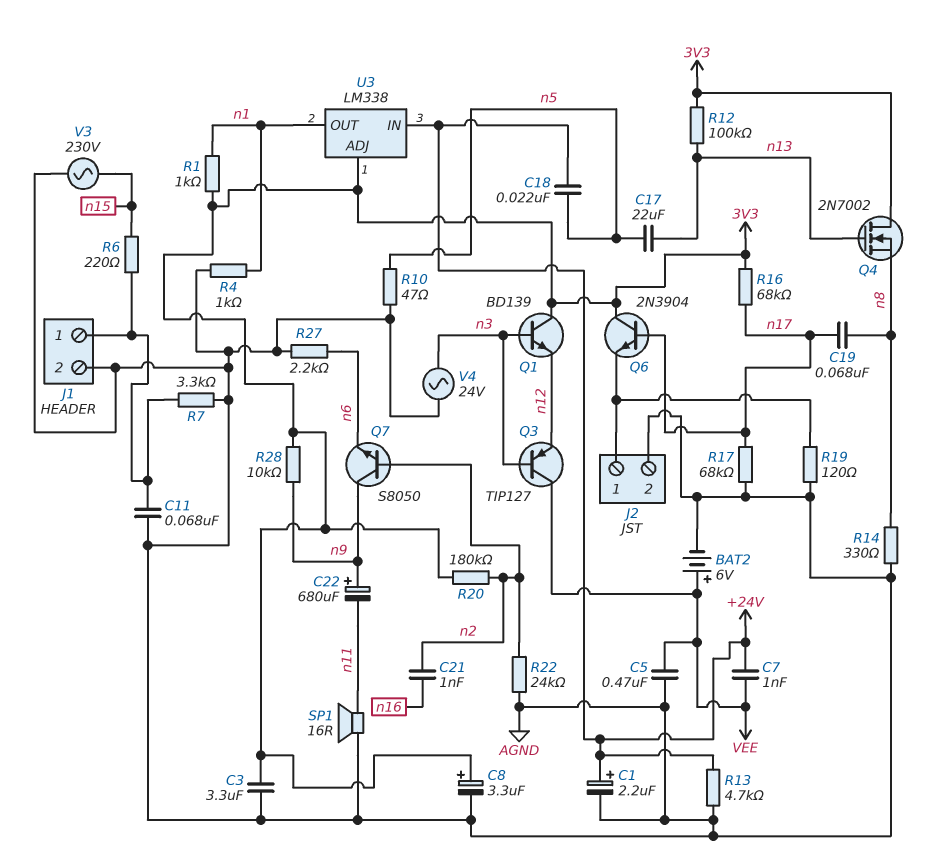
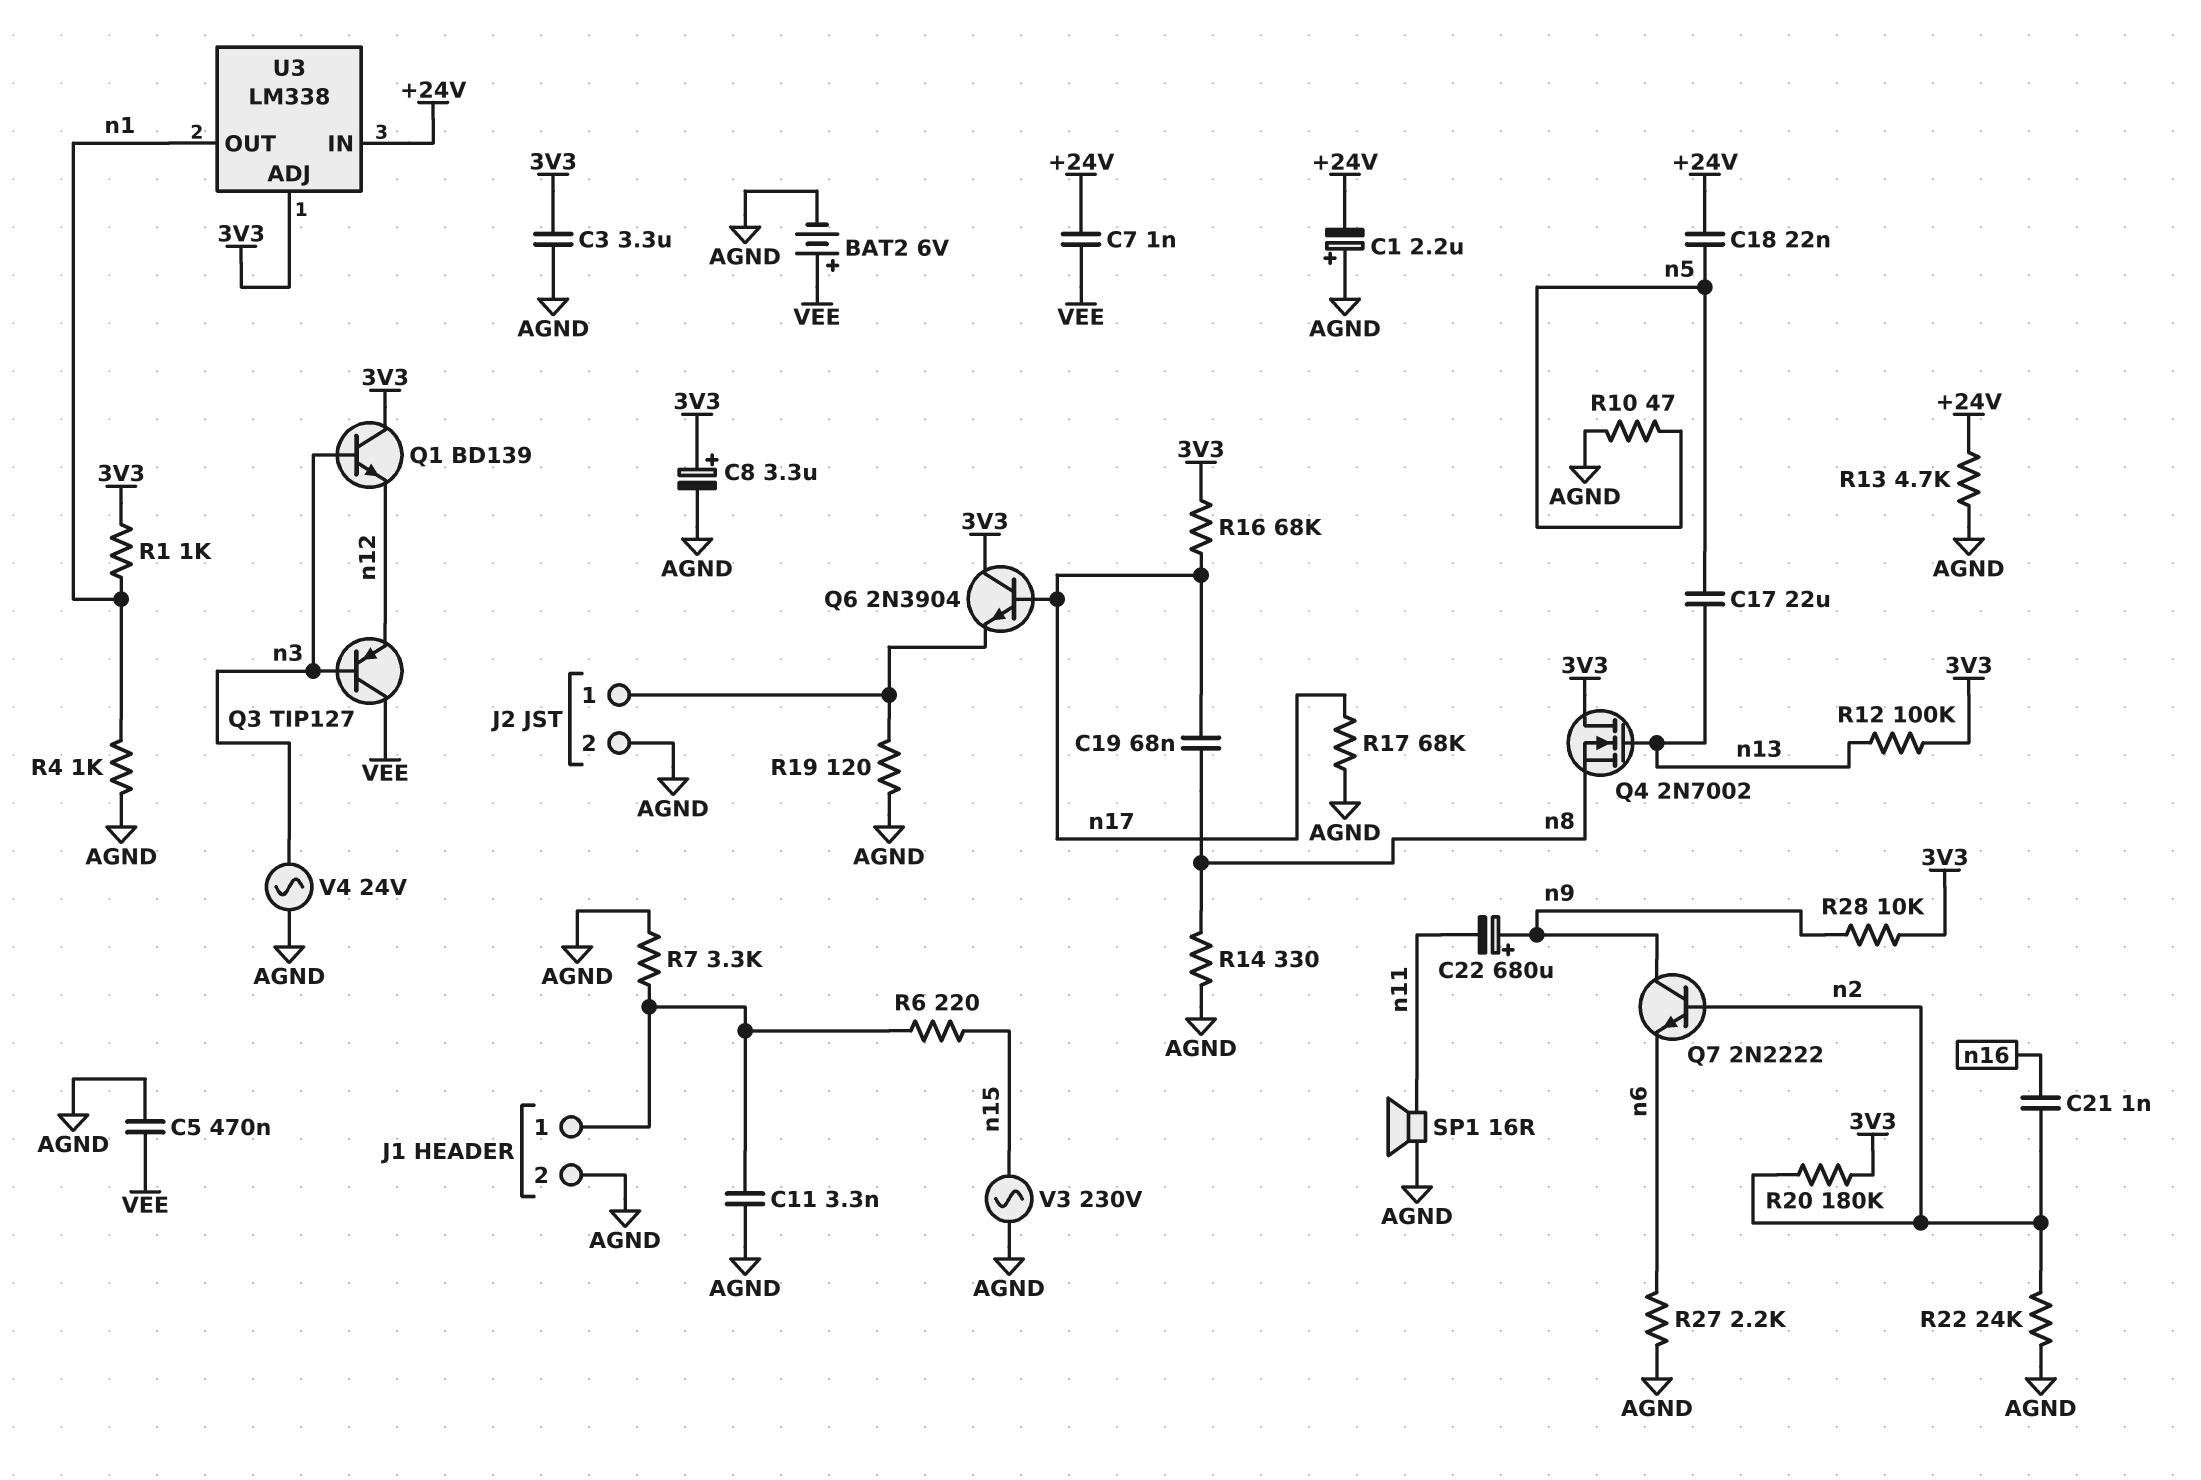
C1: 2.2uF (plus +24V, minus AGND) -> 2.2uF (plus AGND, minus +24V)
C11: 68nF (AGND, J1/1) -> 3.3nF (AGND, J1/1)
Q7: NPN S8050 (B n2, C n9, E n6) -> NPN 2N2222 (B n2, C n9, E n6)

